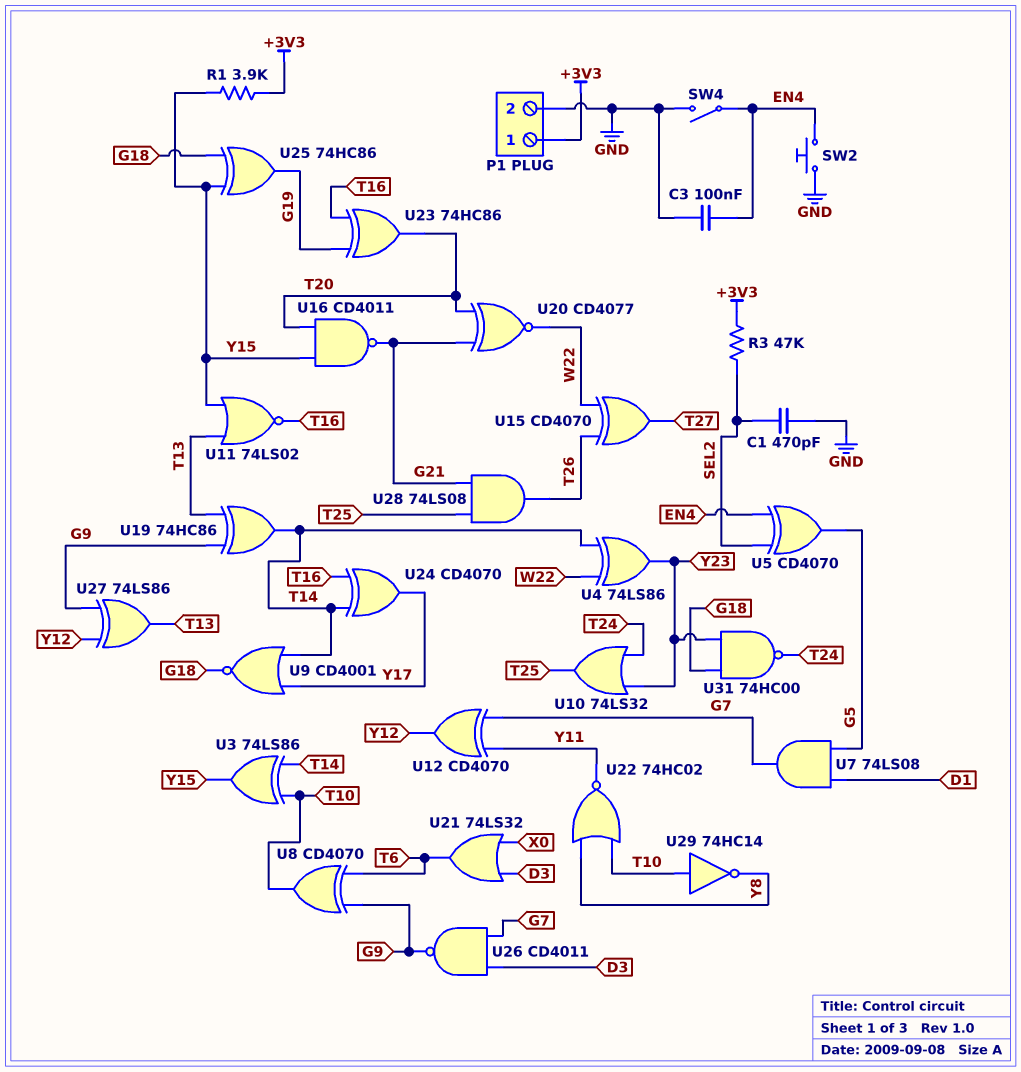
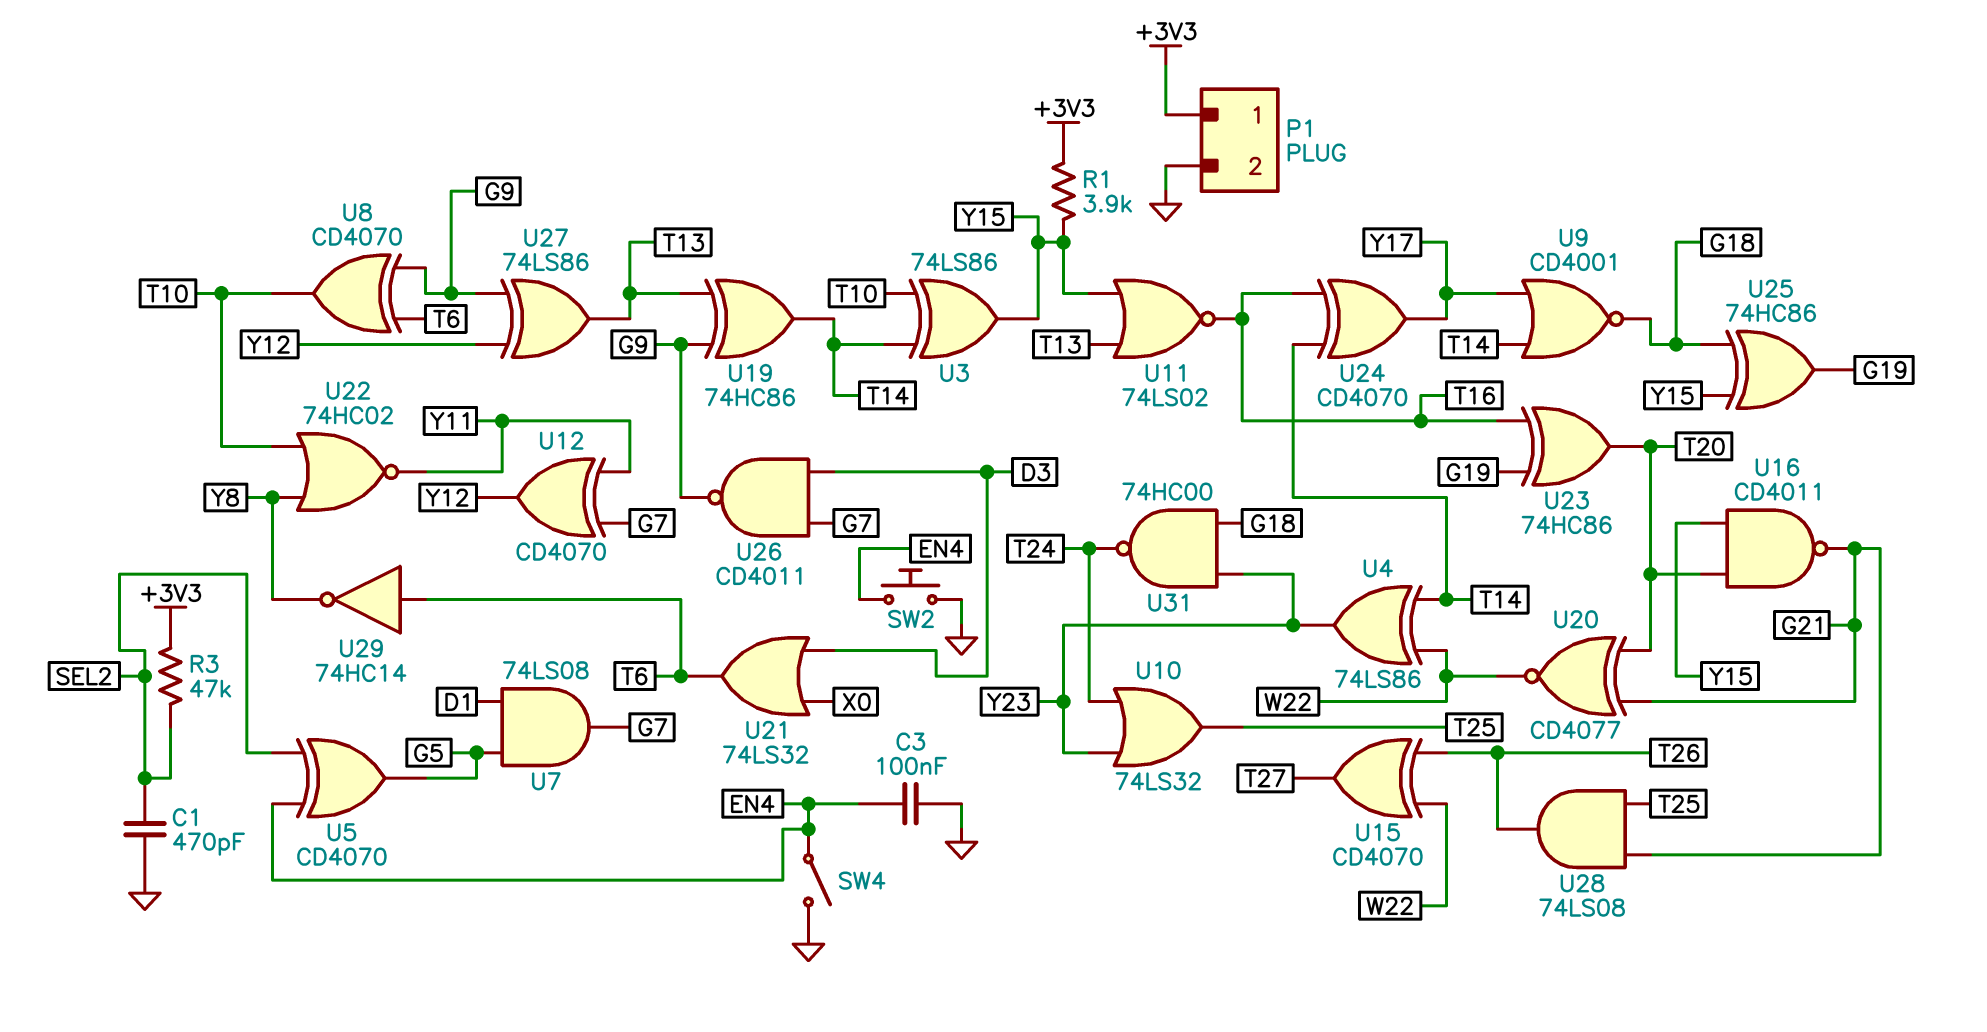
U29: NOT 74HC14 (in T10, out Y8) -> NOT 74HC14 (in T6, out Y8)

